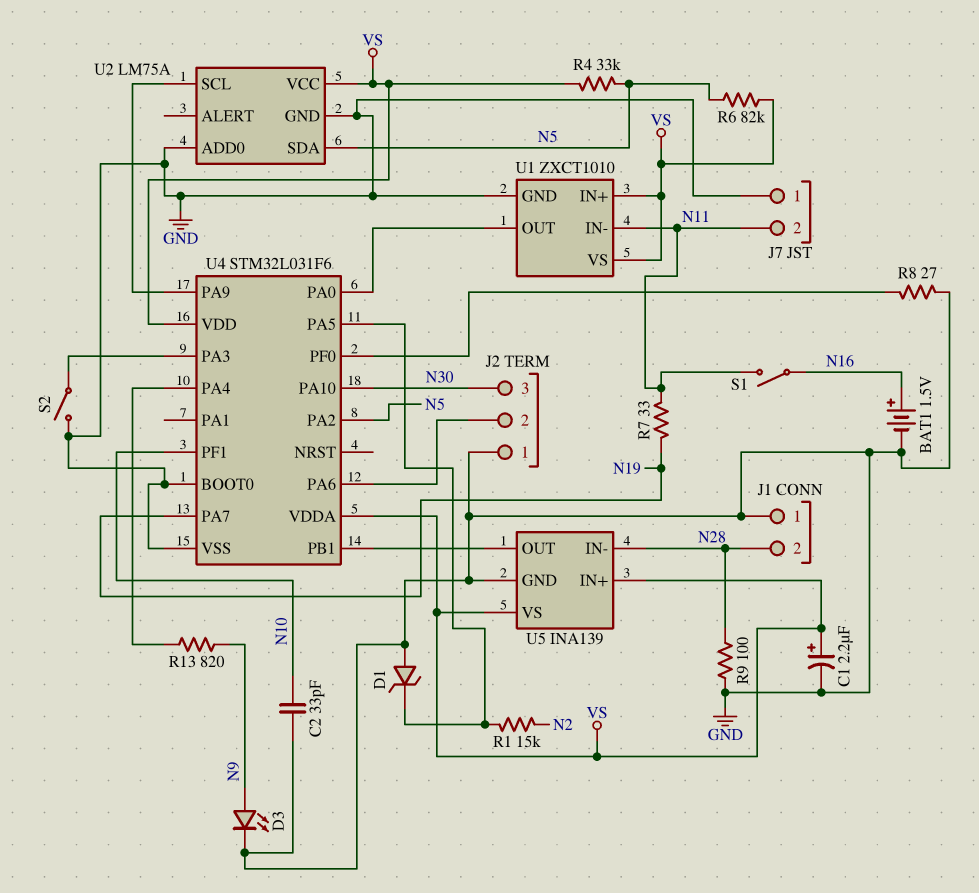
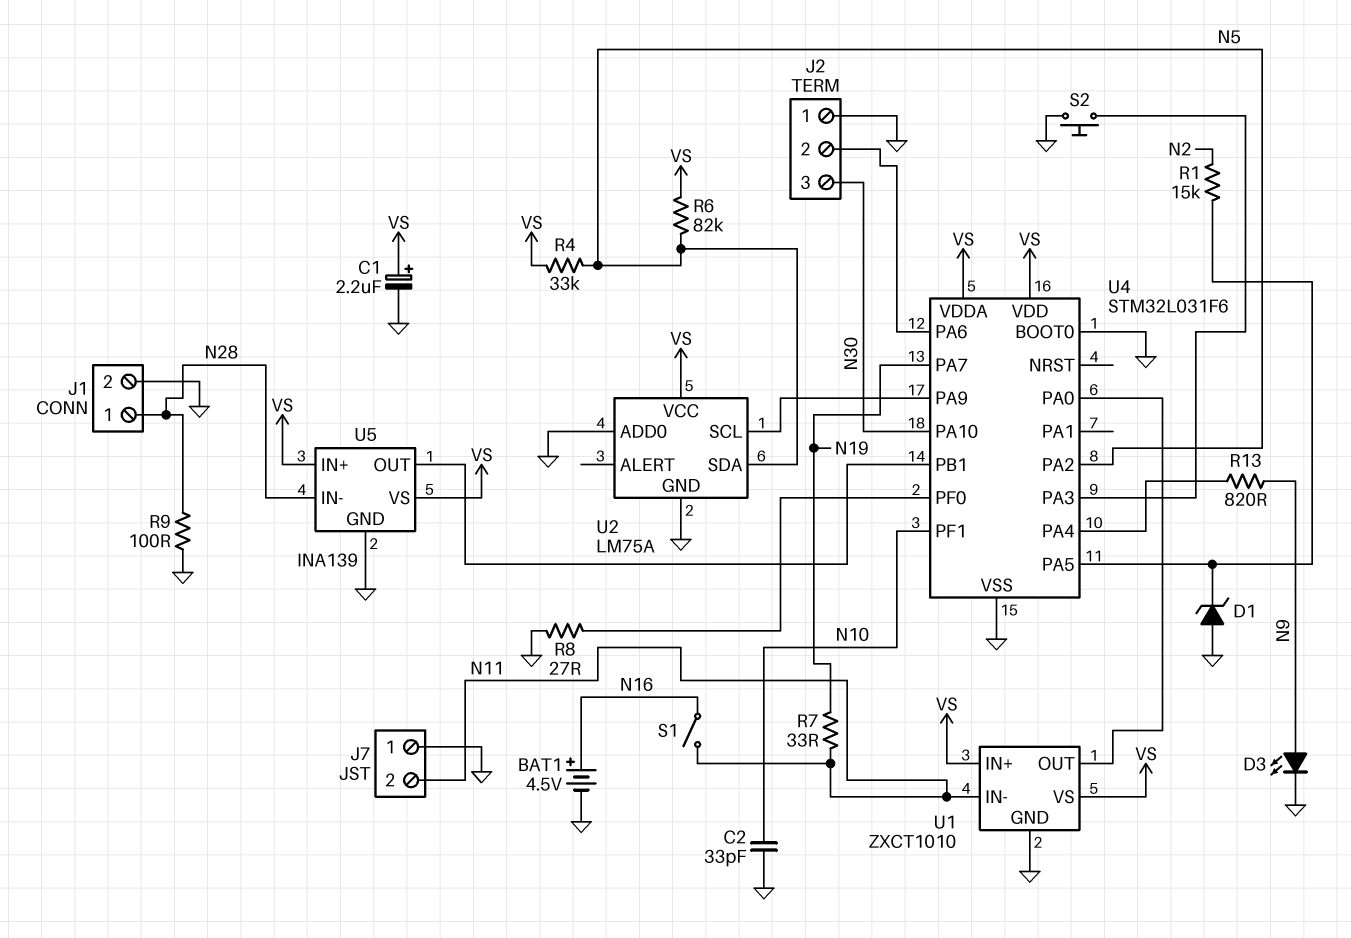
BAT1: 1.5V (plus N16, minus GND) -> 4.5V (plus N16, minus GND)
J1 pin 1: GND -> N28
J1 pin 2: N28 -> GND
S2: switch (GND, U4/PA3) -> button (GND, U4/PA3)

